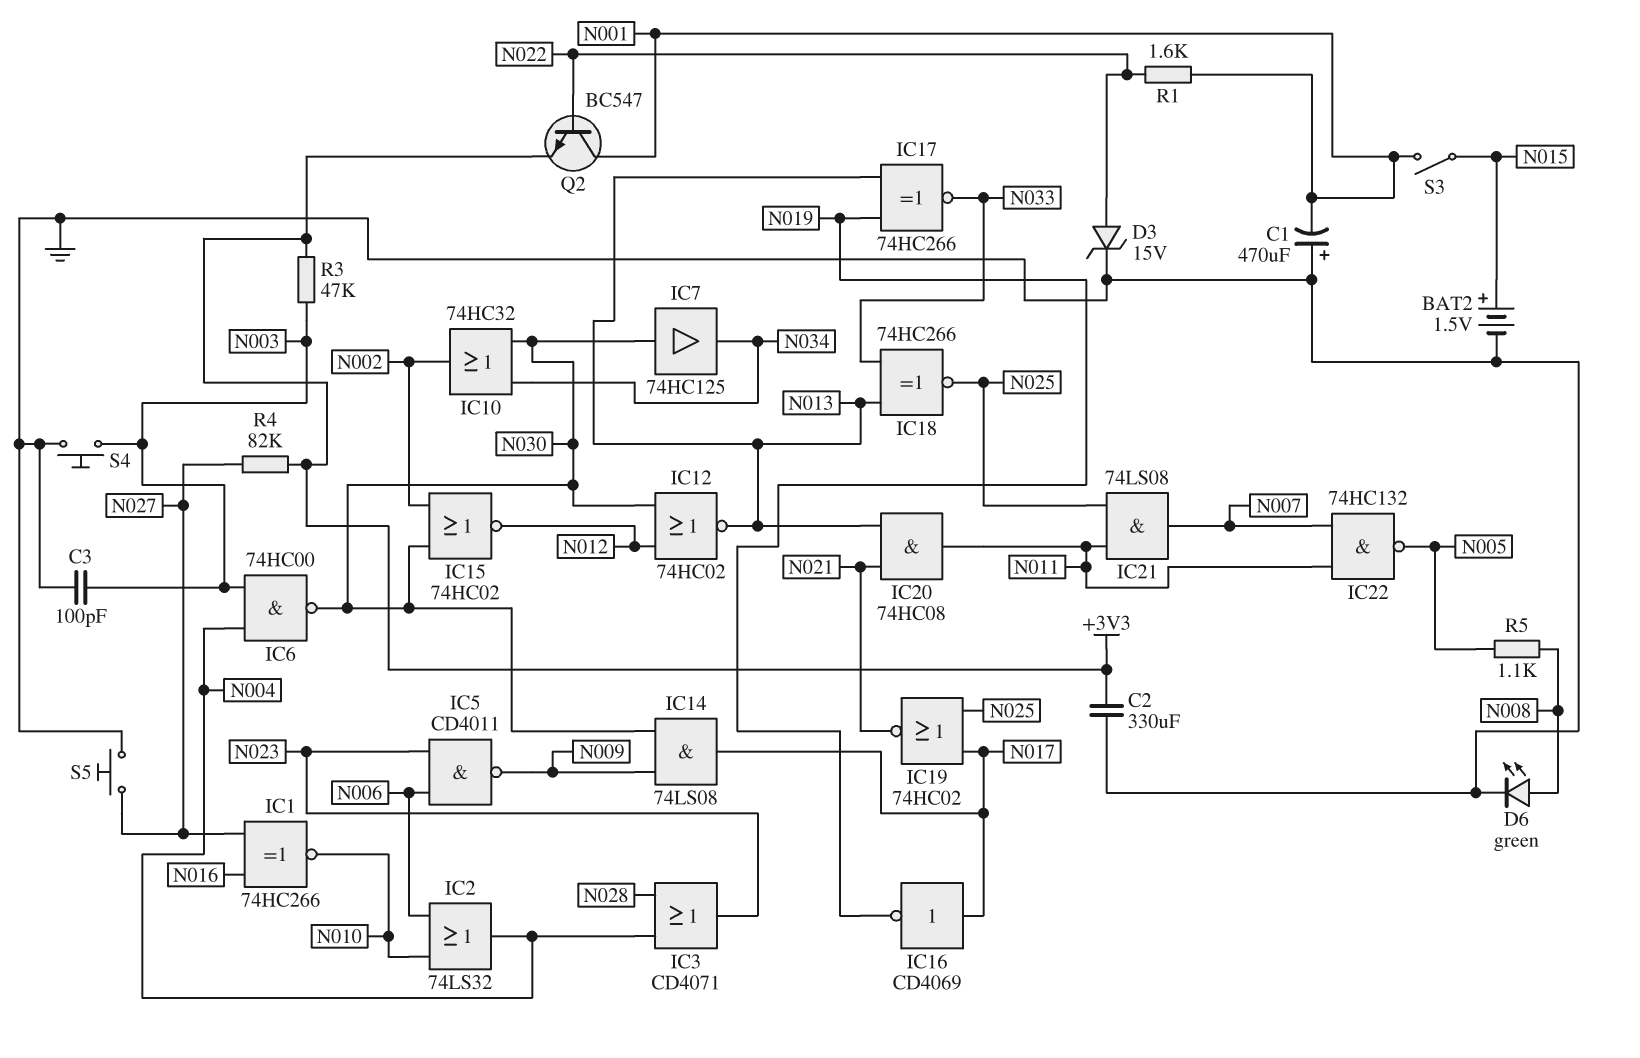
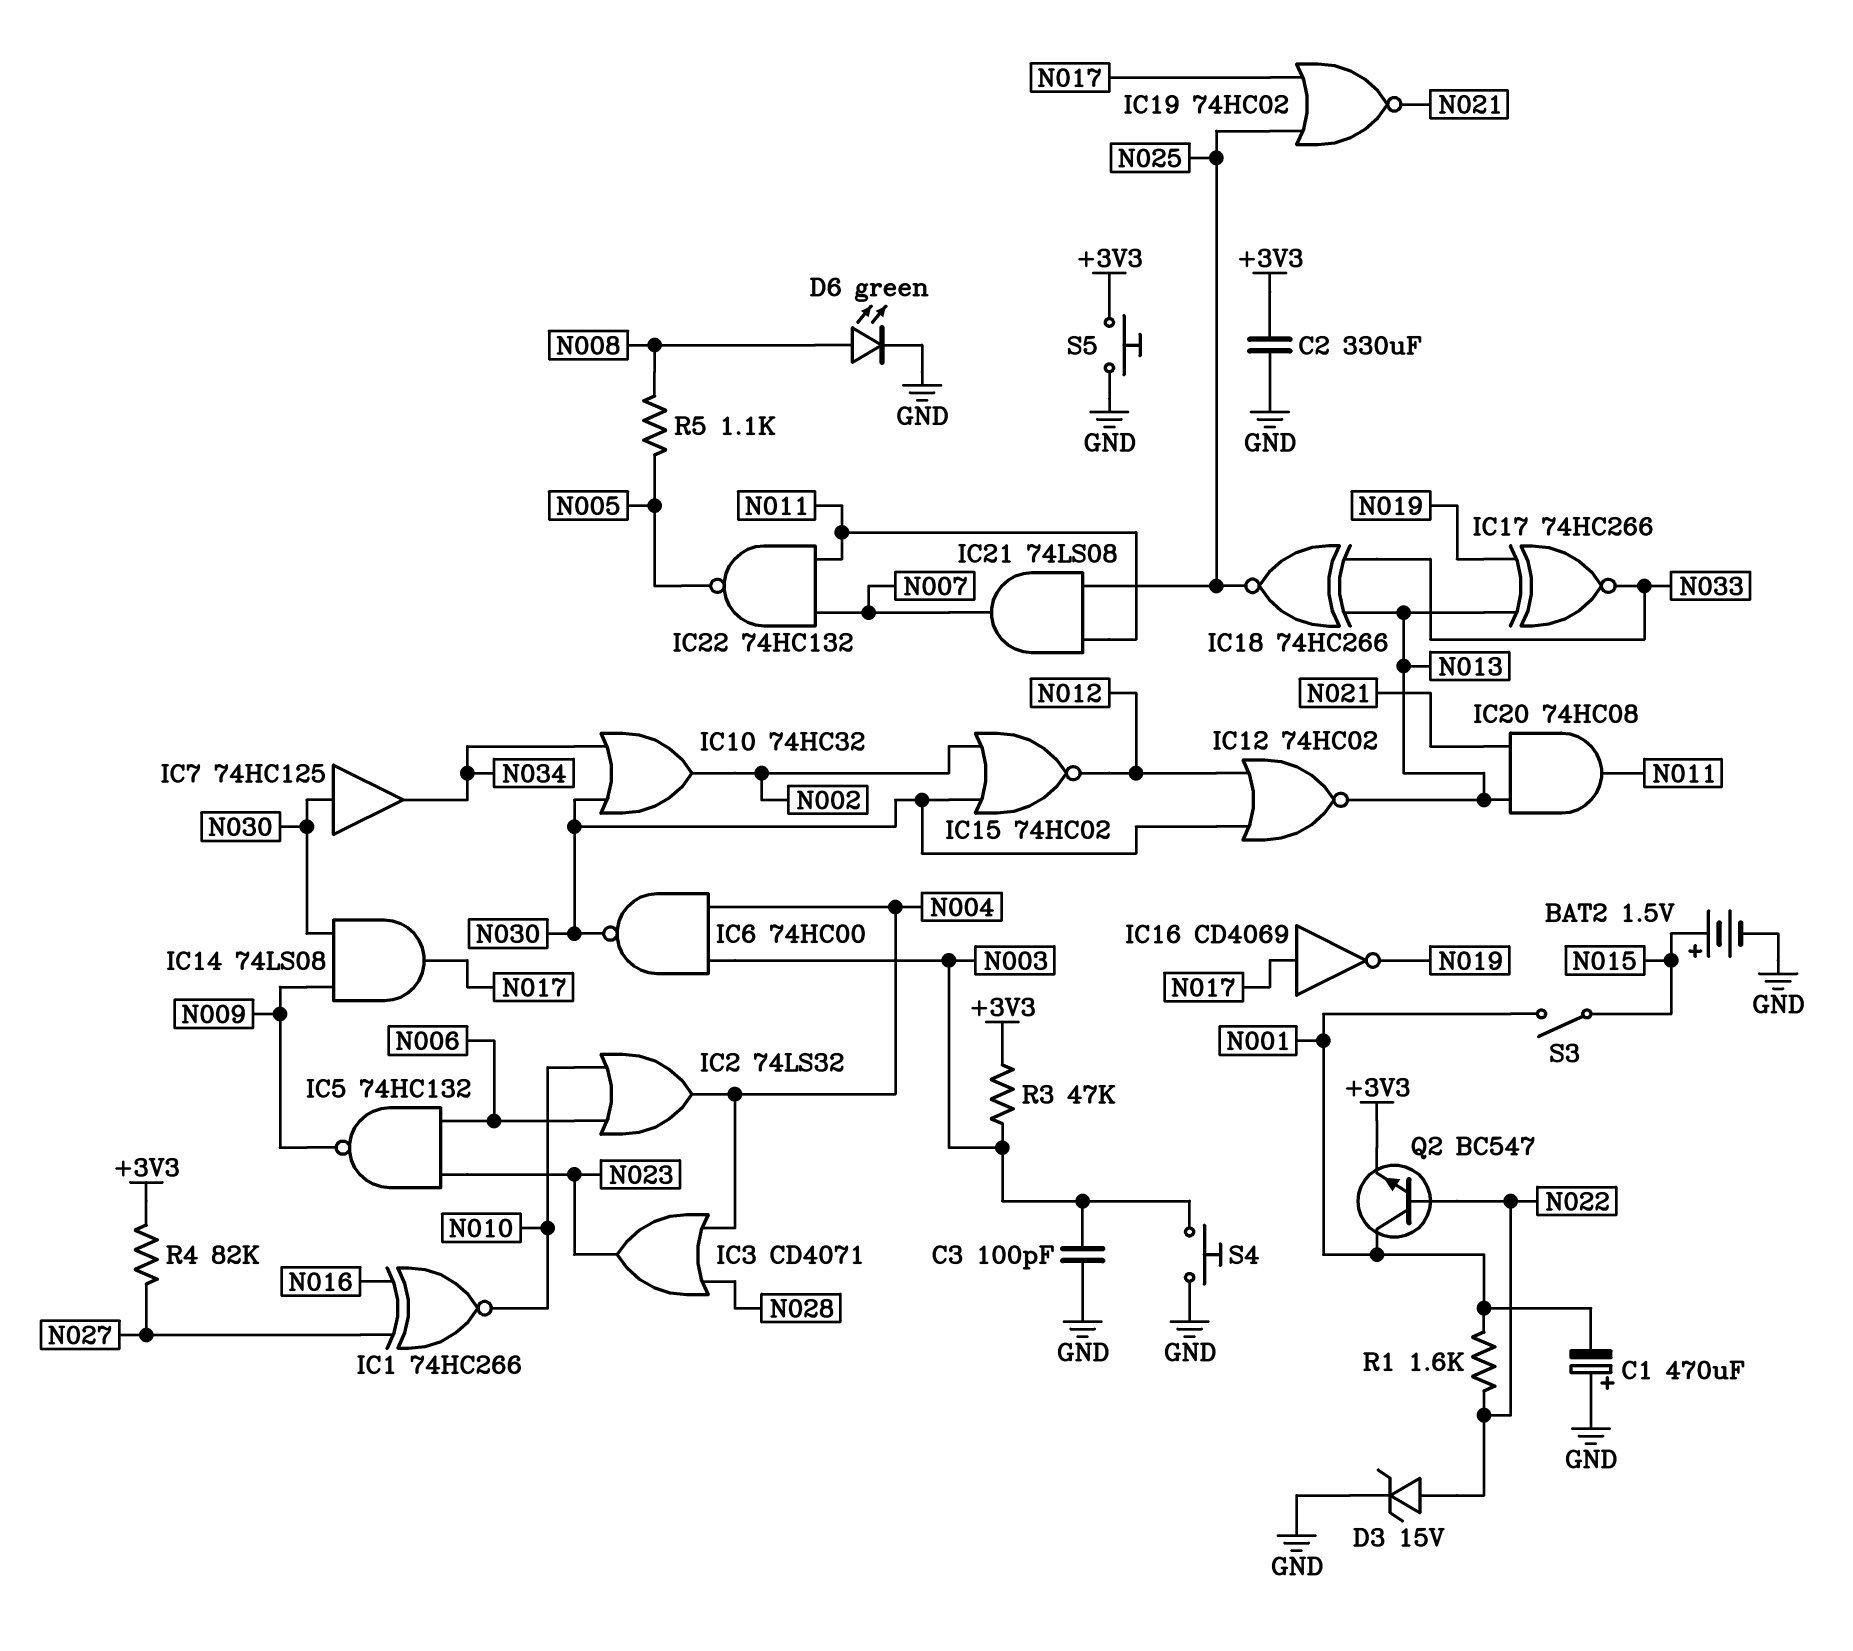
IC5: NAND CD4011 (in N006, in N023, out N009) -> NAND 74HC132 (in N006, in N023, out N009)
S5: button (GND, N027) -> button (+3V3, GND)

